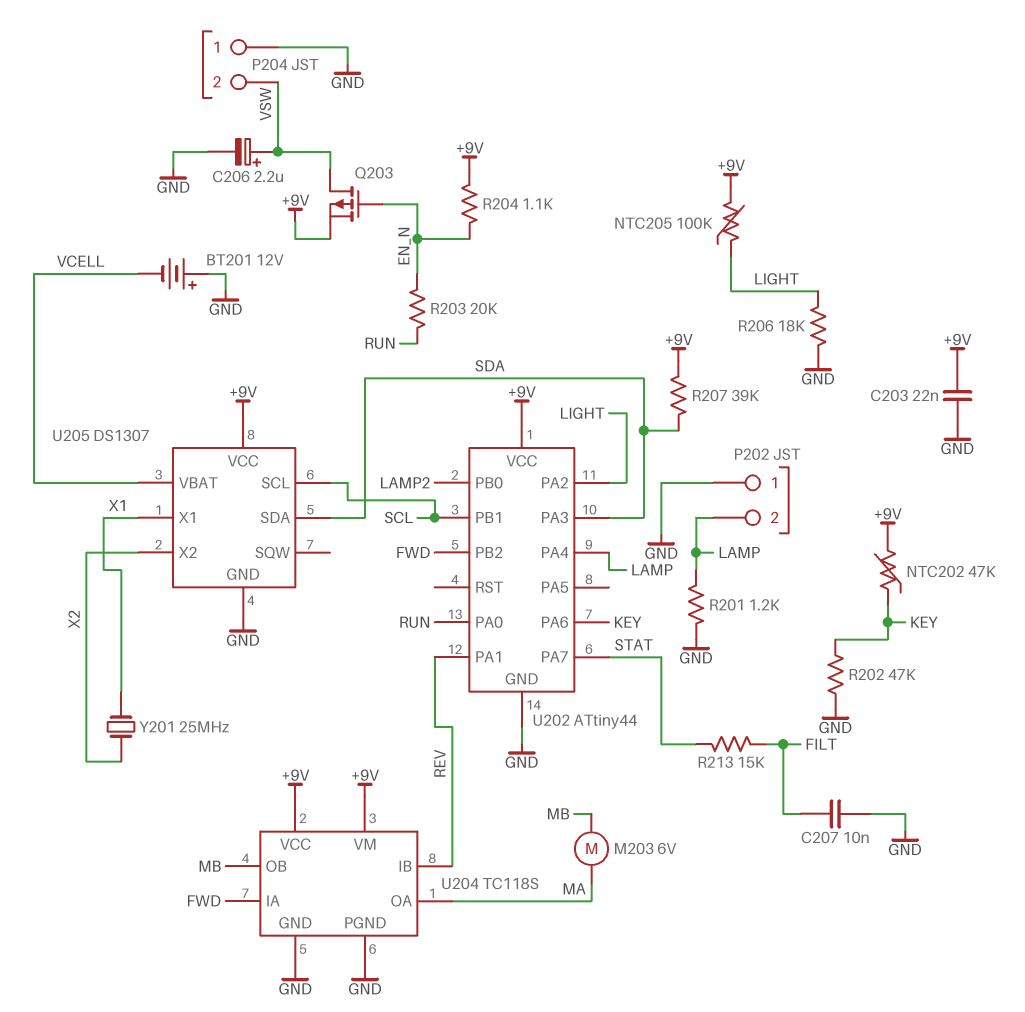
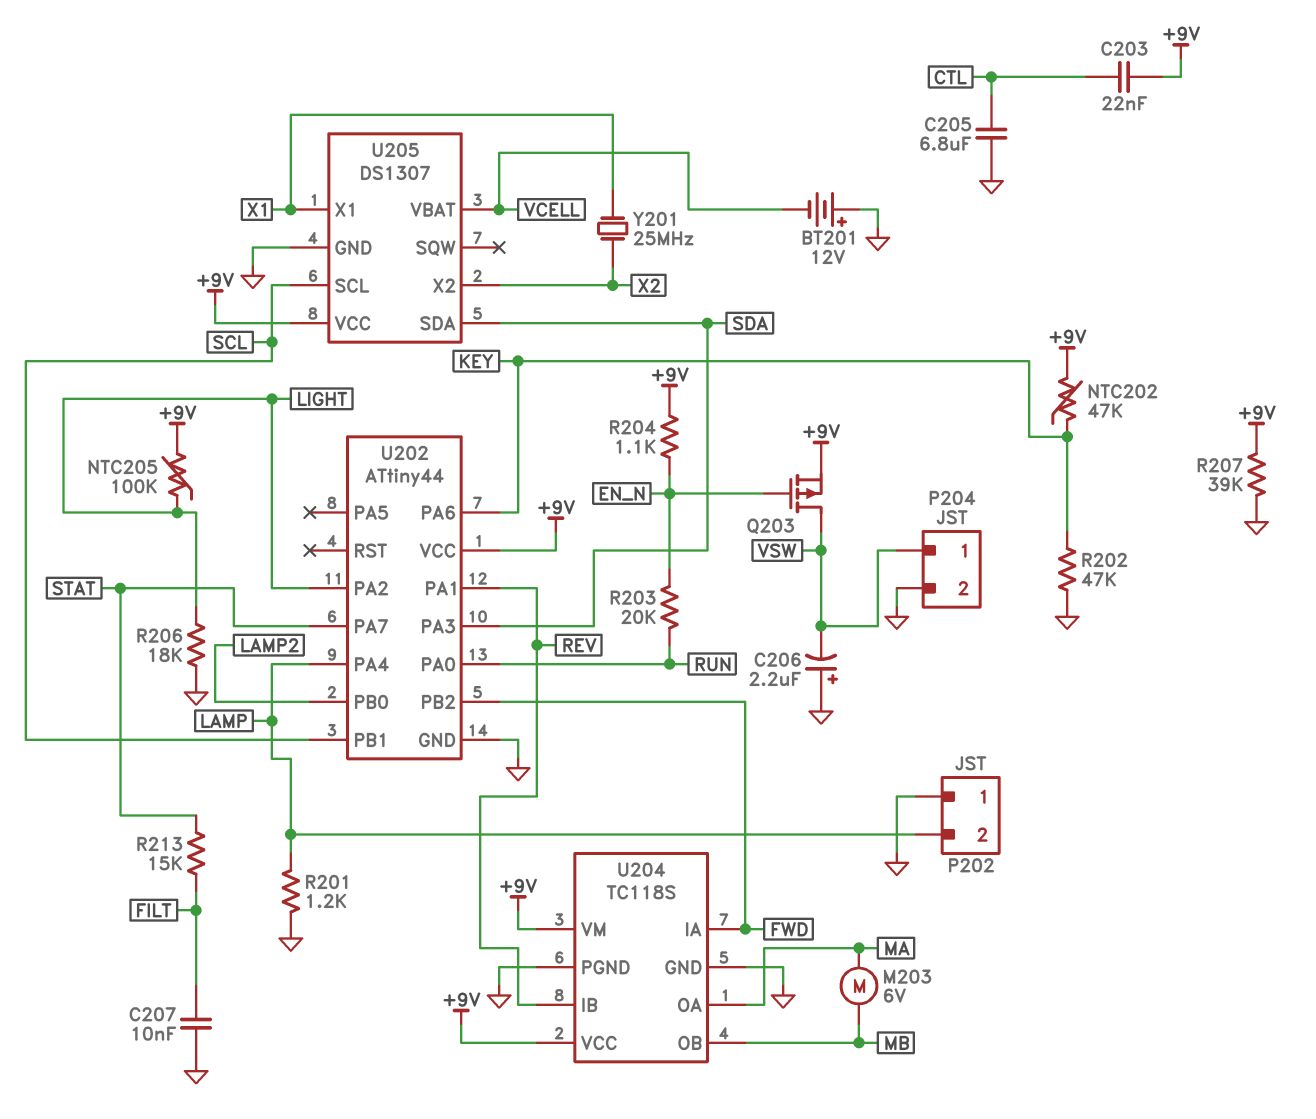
C203: 22nF (+9V, GND) -> 22nF (+9V, CTL)
C205: none -> 6.8uF (CTL, GND)
C206: 2.2uF (plus VSW, minus GND) -> 2.2uF (plus GND, minus VSW)
P204 pin 1: GND -> VSW
P204 pin 2: VSW -> GND
R207: 39k (+9V, SDA) -> 39k (+9V, GND)

